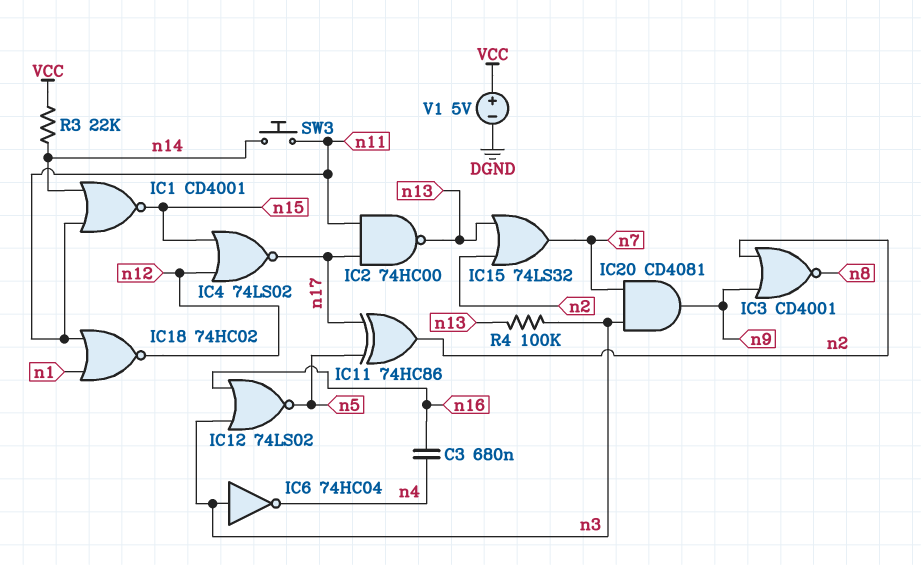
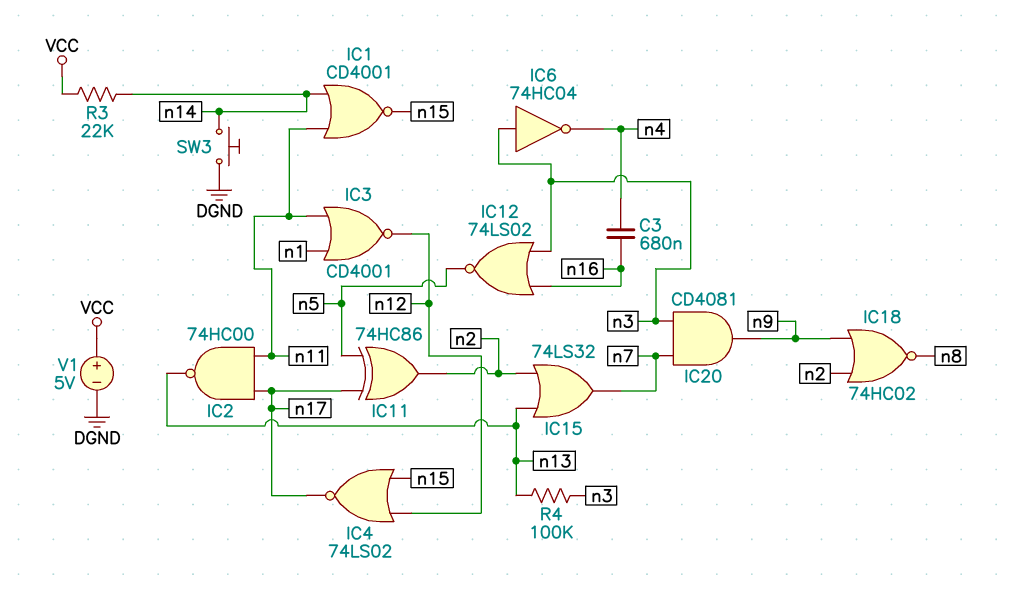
IC3: NOR CD4001 (in n2, in n9, out n8) -> NOR CD4001 (in n1, in n11, out n12)
IC18: NOR 74HC02 (in n1, in n11, out n12) -> NOR 74HC02 (in n2, in n9, out n8)
SW3: button (n11, n14) -> button (DGND, n14)

